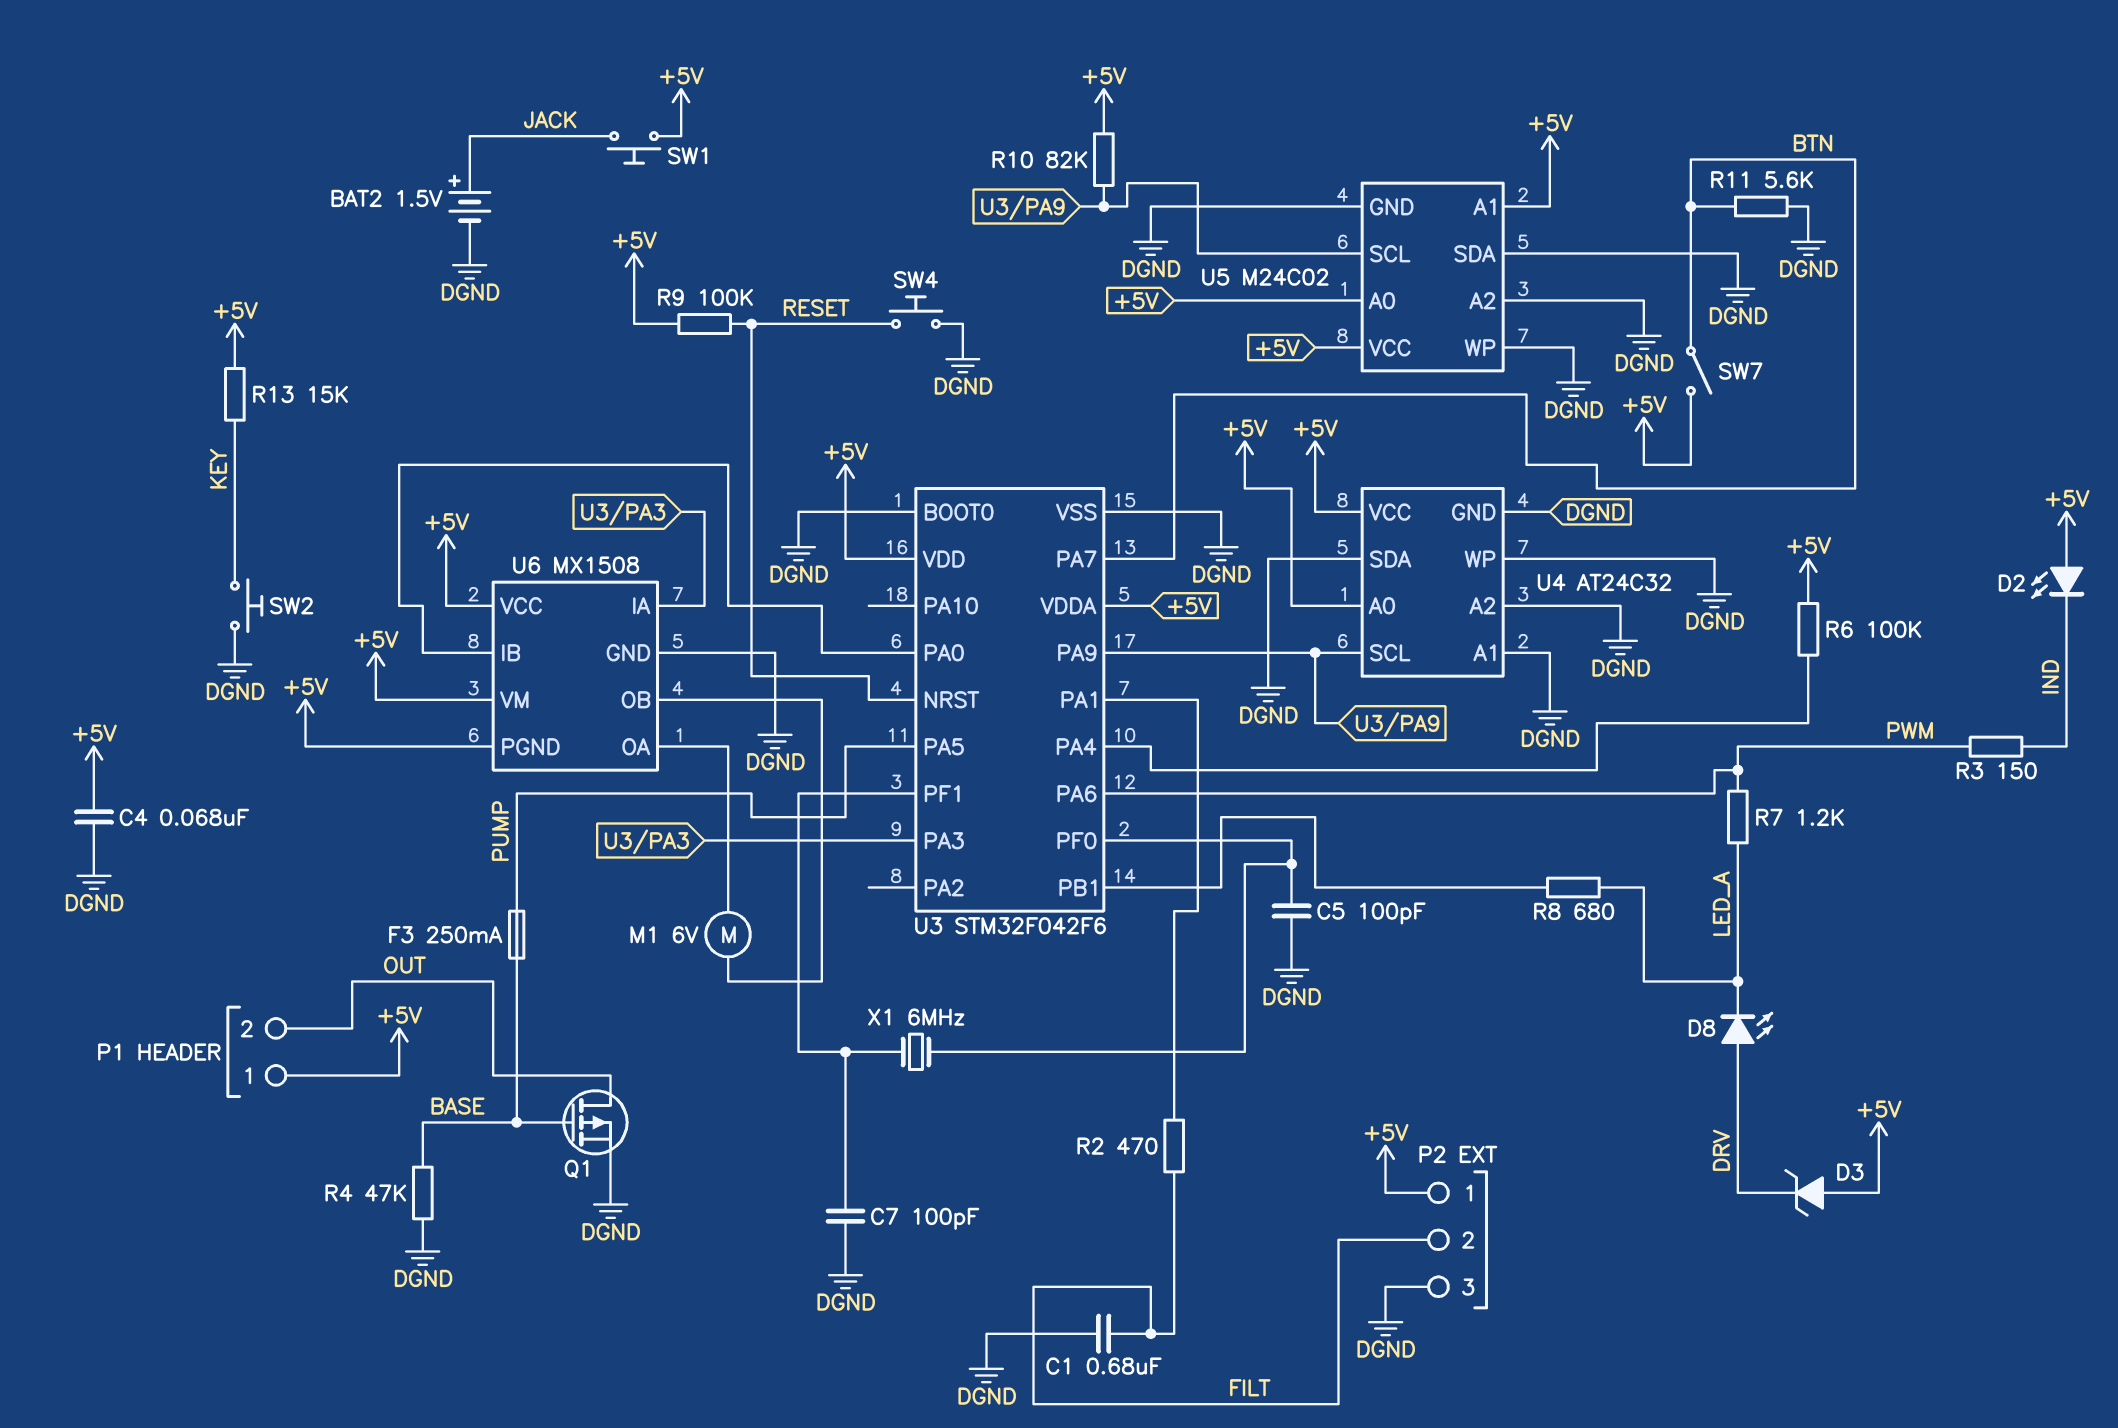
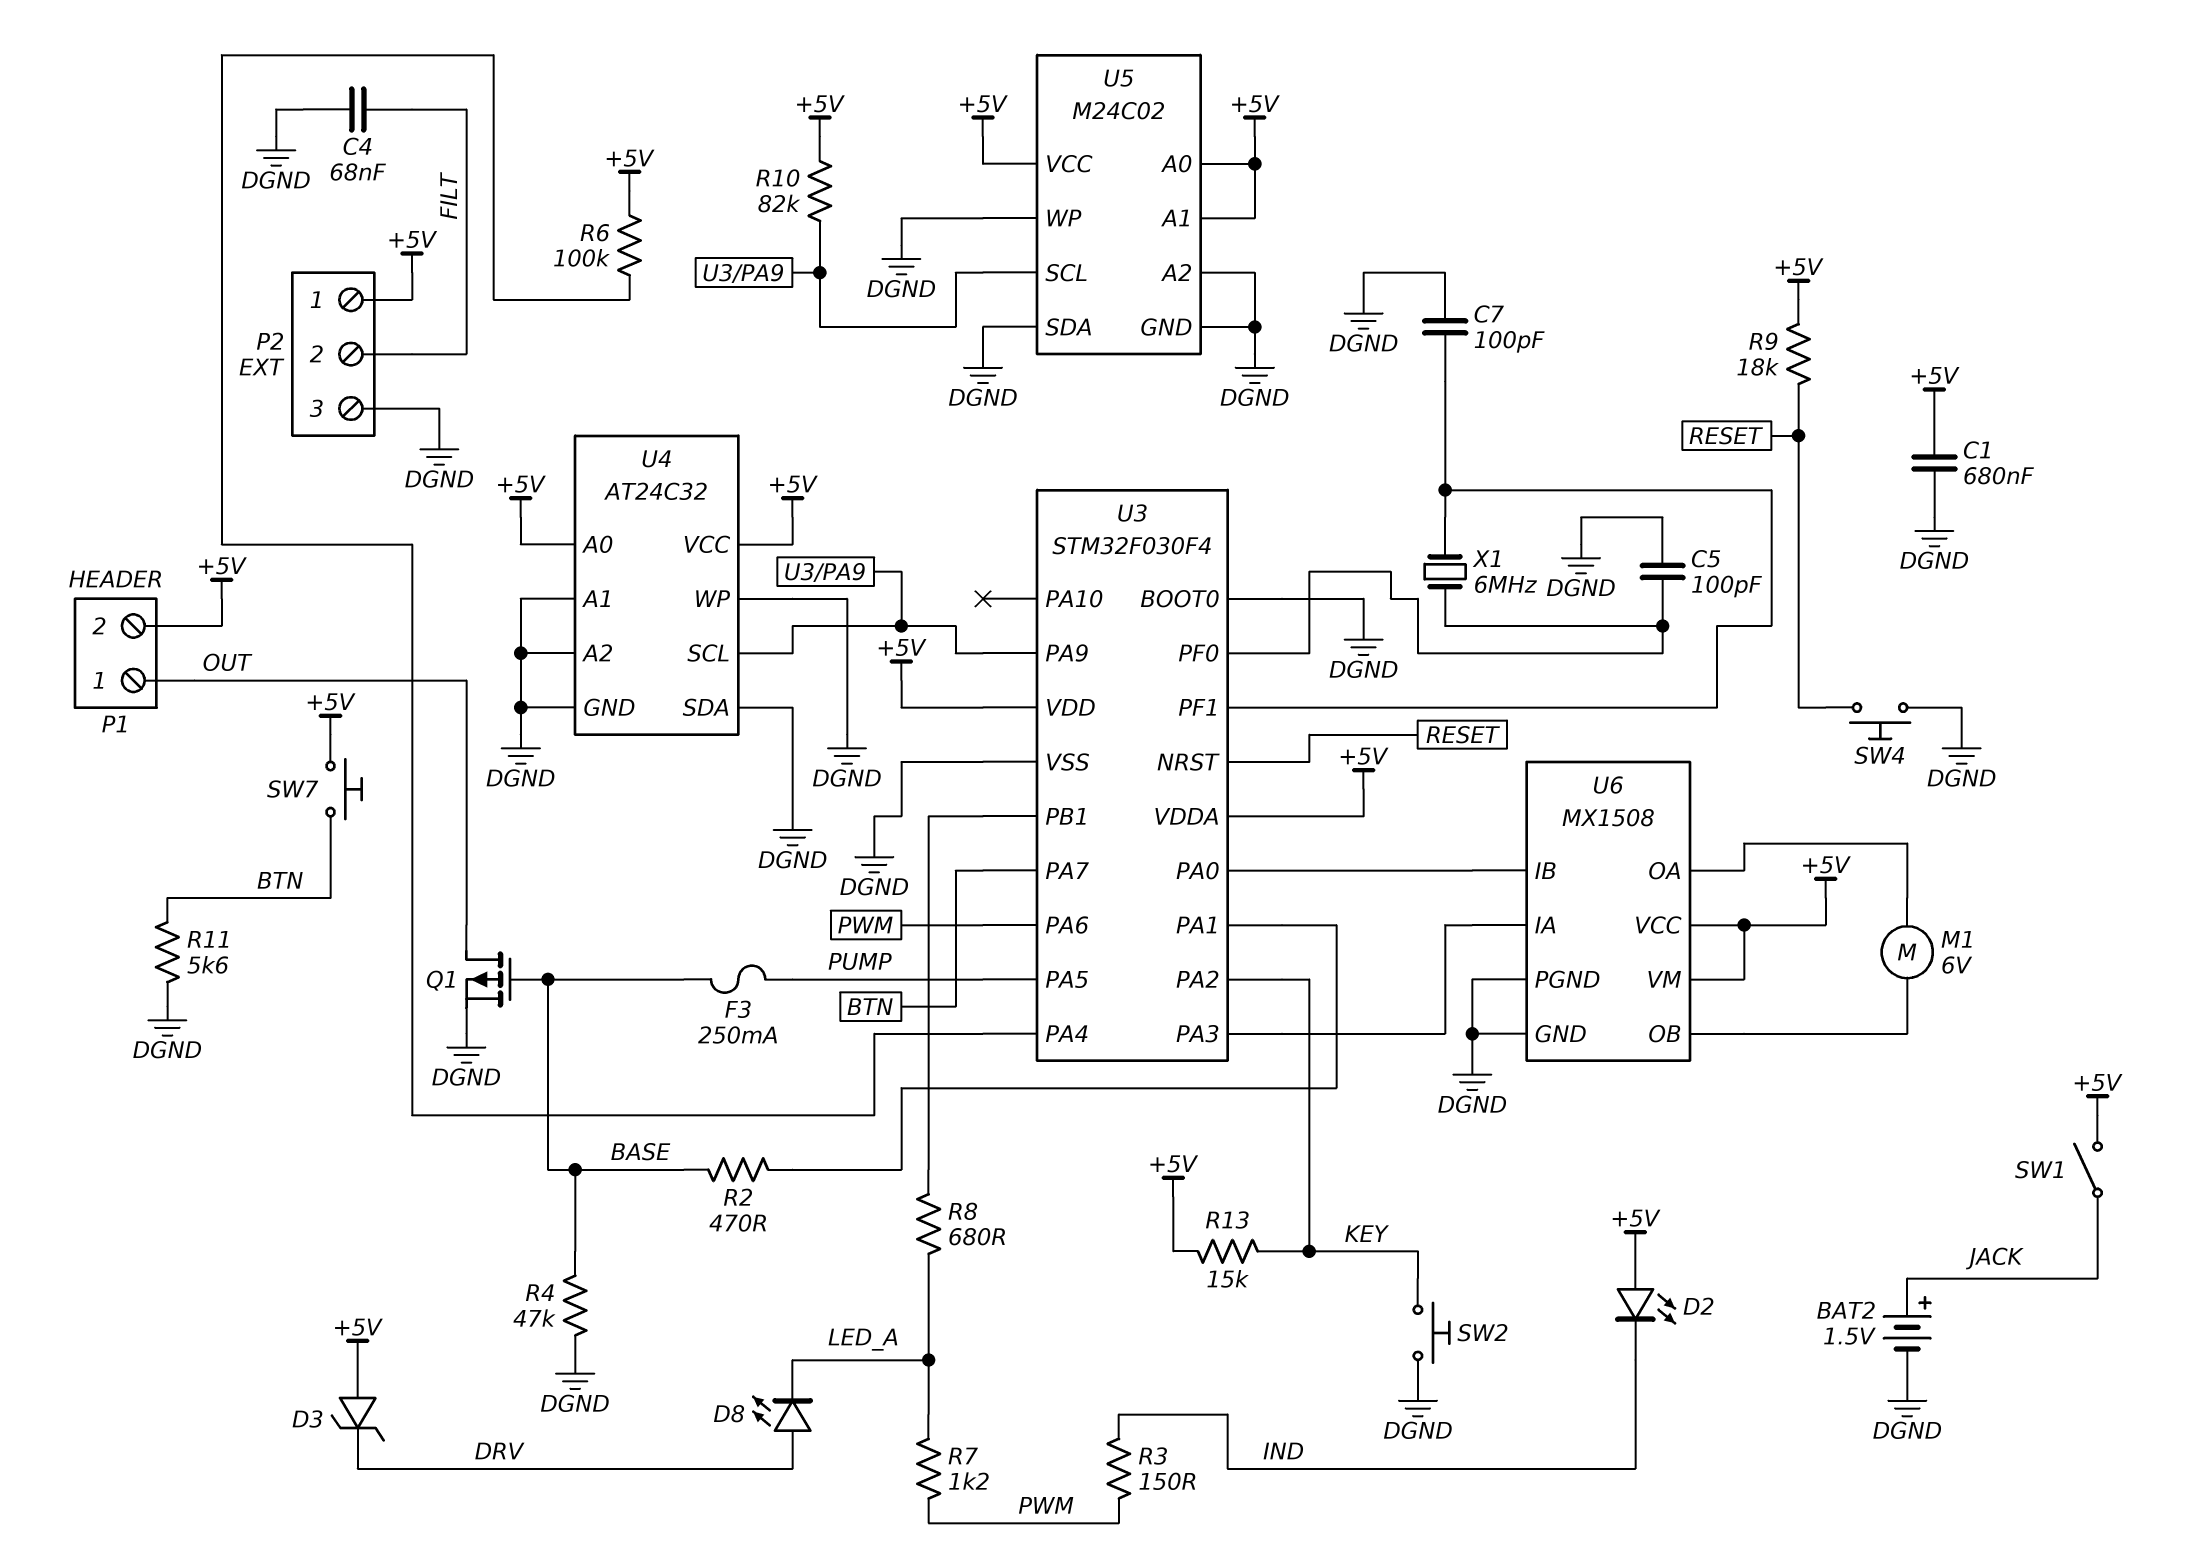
C1: 680nF (DGND, FILT) -> 680nF (+5V, DGND)
C4: 68nF (+5V, DGND) -> 68nF (DGND, FILT)
P1 pin 1: +5V -> OUT
P1 pin 2: OUT -> +5V
R2: 470 (FILT, U3/PA1) -> 470 (BASE, U3/PA1)
R9: 100k (+5V, RESET) -> 18k (+5V, RESET)
SW1: button (+5V, JACK) -> switch (+5V, JACK)
SW7: switch (+5V, BTN) -> button (+5V, BTN)
U3: STM32F042F6 -> STM32F030F4
U3 pin PA2: none -> KEY
U6 pin PGND: +5V -> DGND

